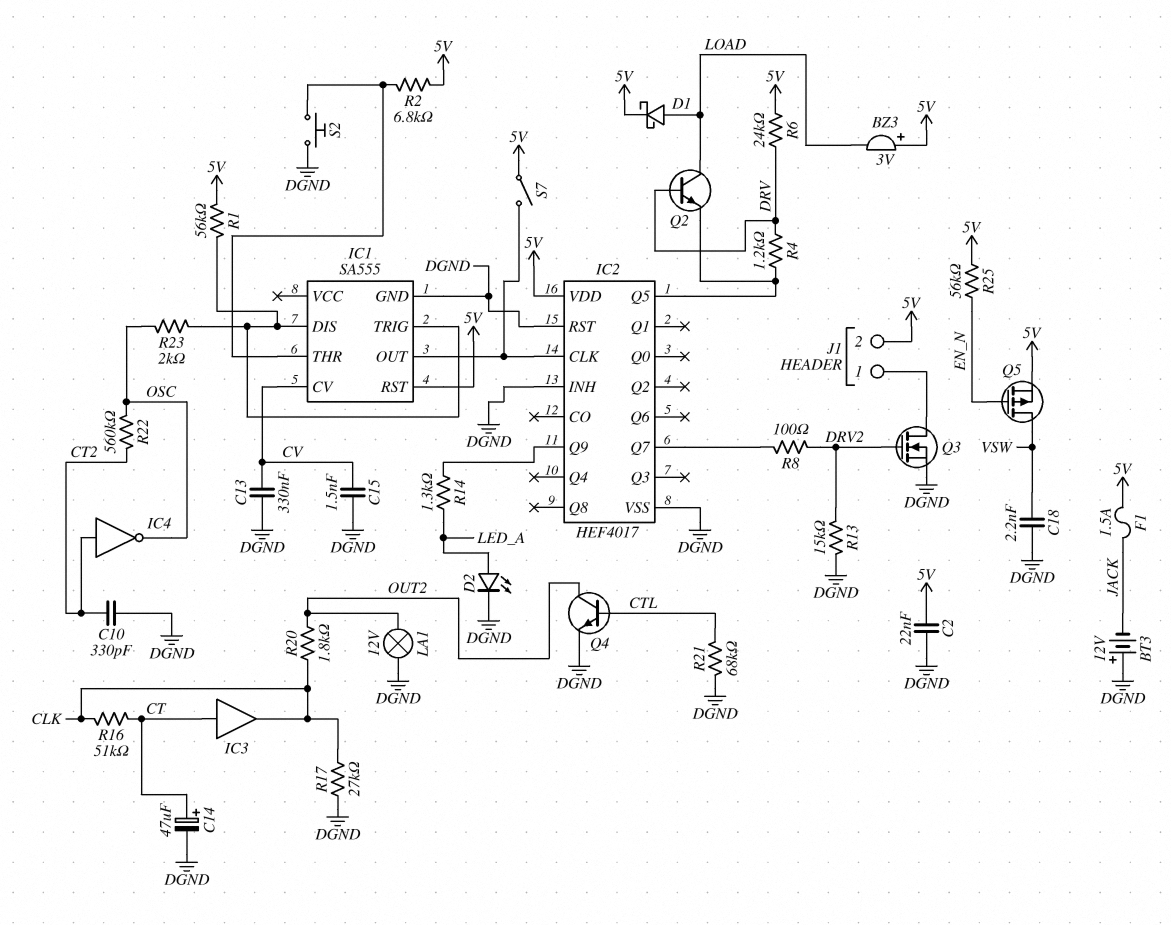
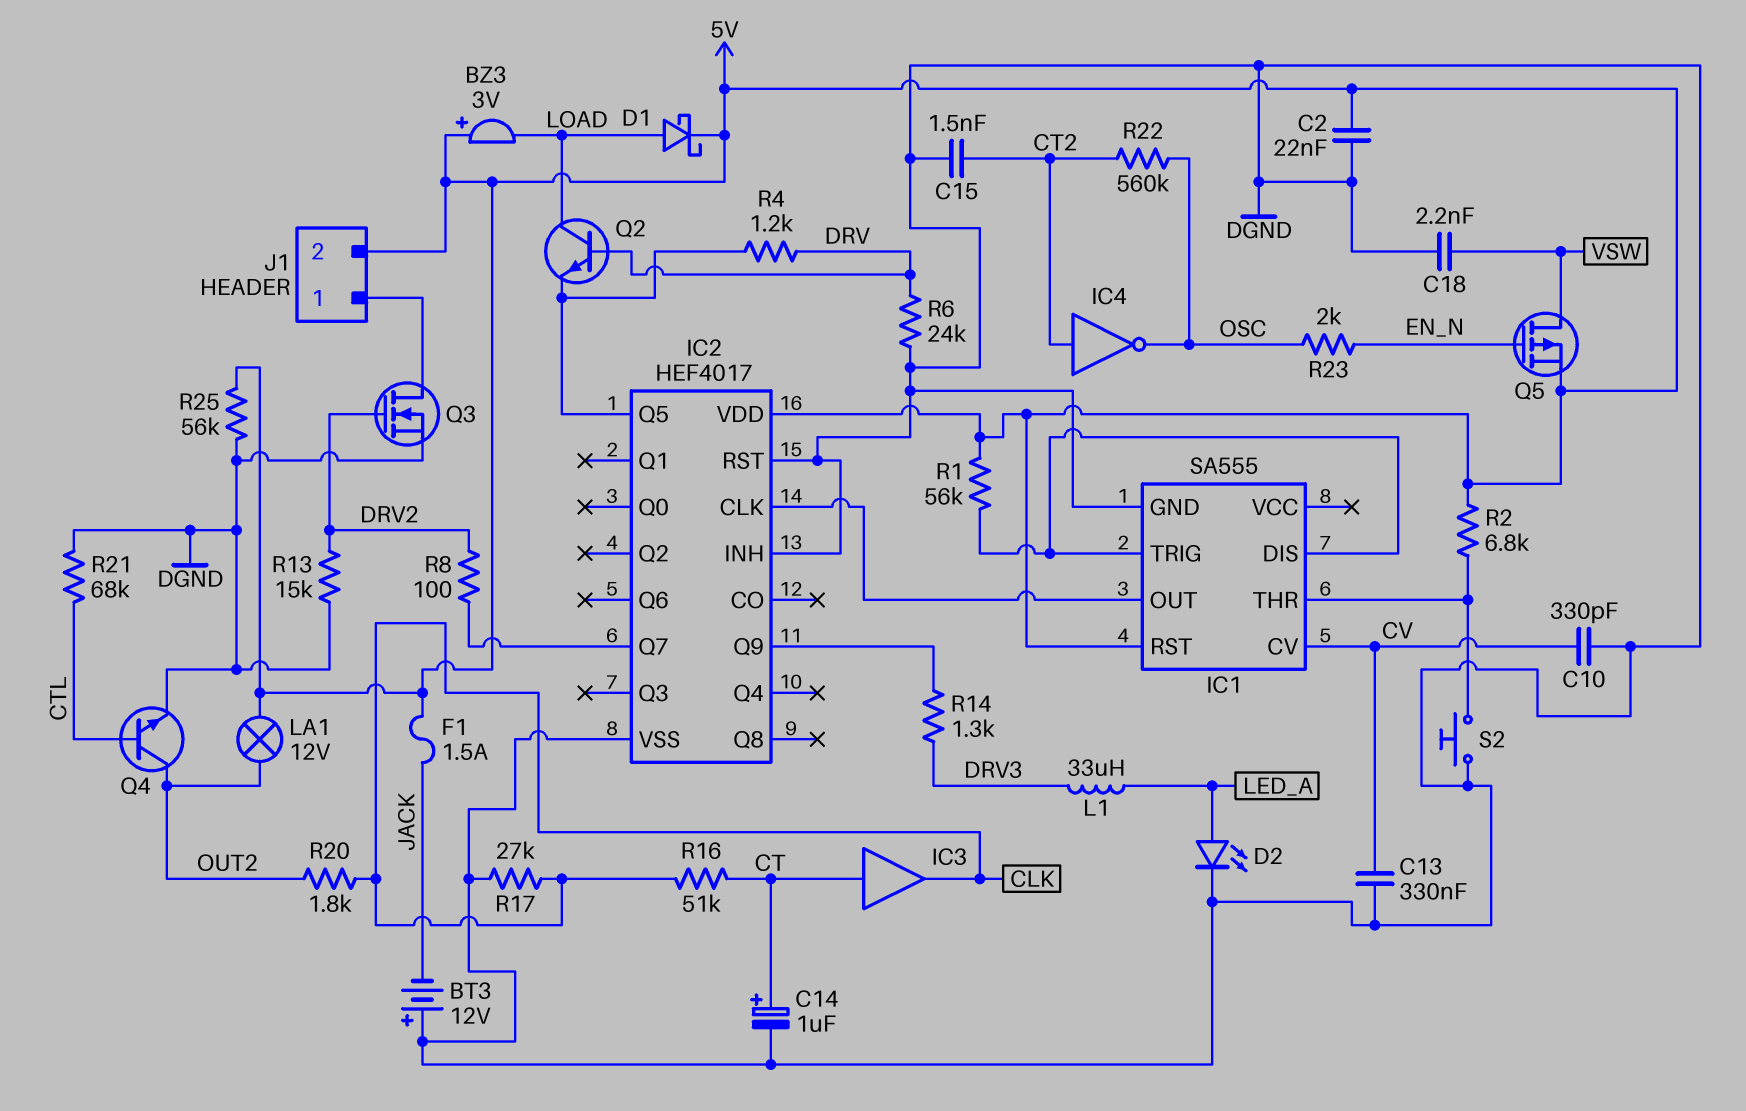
C10: 330pF (CT2, DGND) -> 330pF (CV, DGND)
C14: 47uF (plus CT, minus DGND) -> 1uF (plus CT, minus DGND)
C15: 1.5nF (CV, DGND) -> 1.5nF (CT2, DGND)
L1: none -> 33uH (DRV3, LED_A)
LA1: lamp 12V (DGND, OUT2) -> lamp 12V (5V, OUT2)
R6: 24k (5V, DRV) -> 24k (DGND, DRV)
R14: 1.3k (IC2/Q9, LED_A) -> 1.3k (DRV3, IC2/Q9)
R23: 2k (IC1/DIS, OSC) -> 2k (EN_N, OSC)
R25: 56k (5V, EN_N) -> 56k (5V, DGND)
S7: switch (5V, IC1/OUT) -> none

